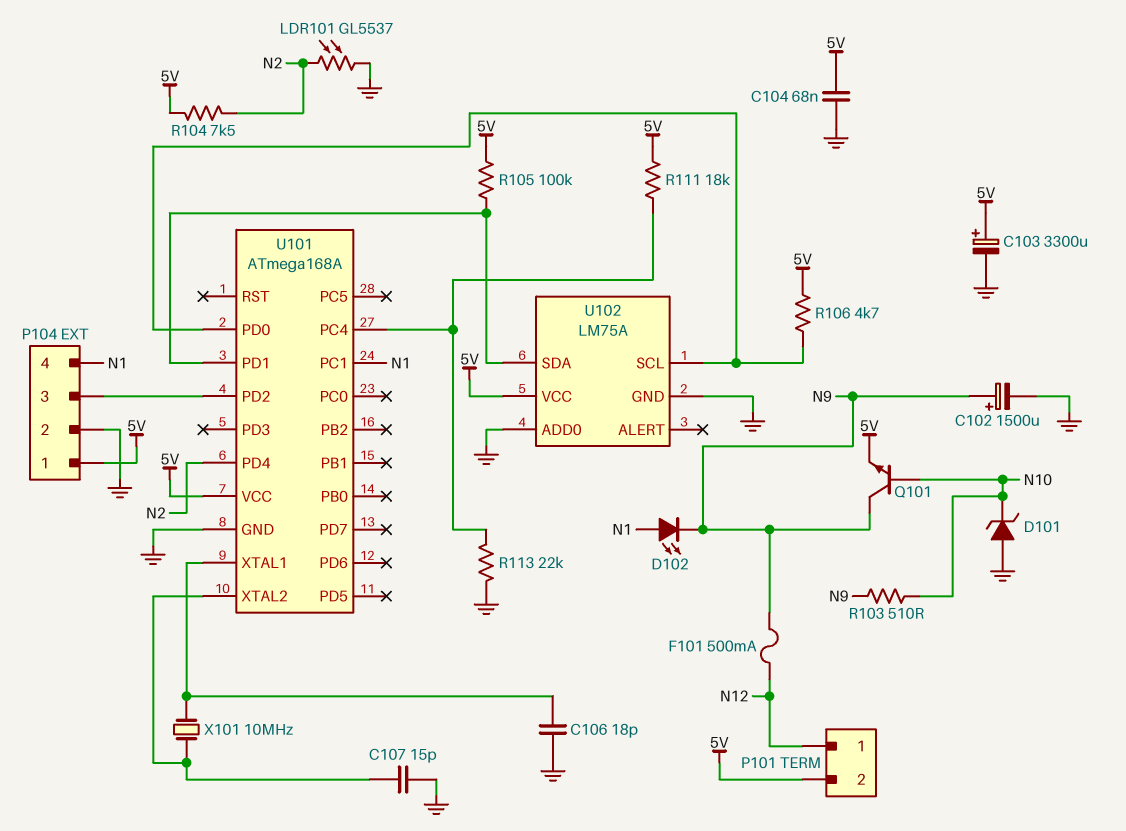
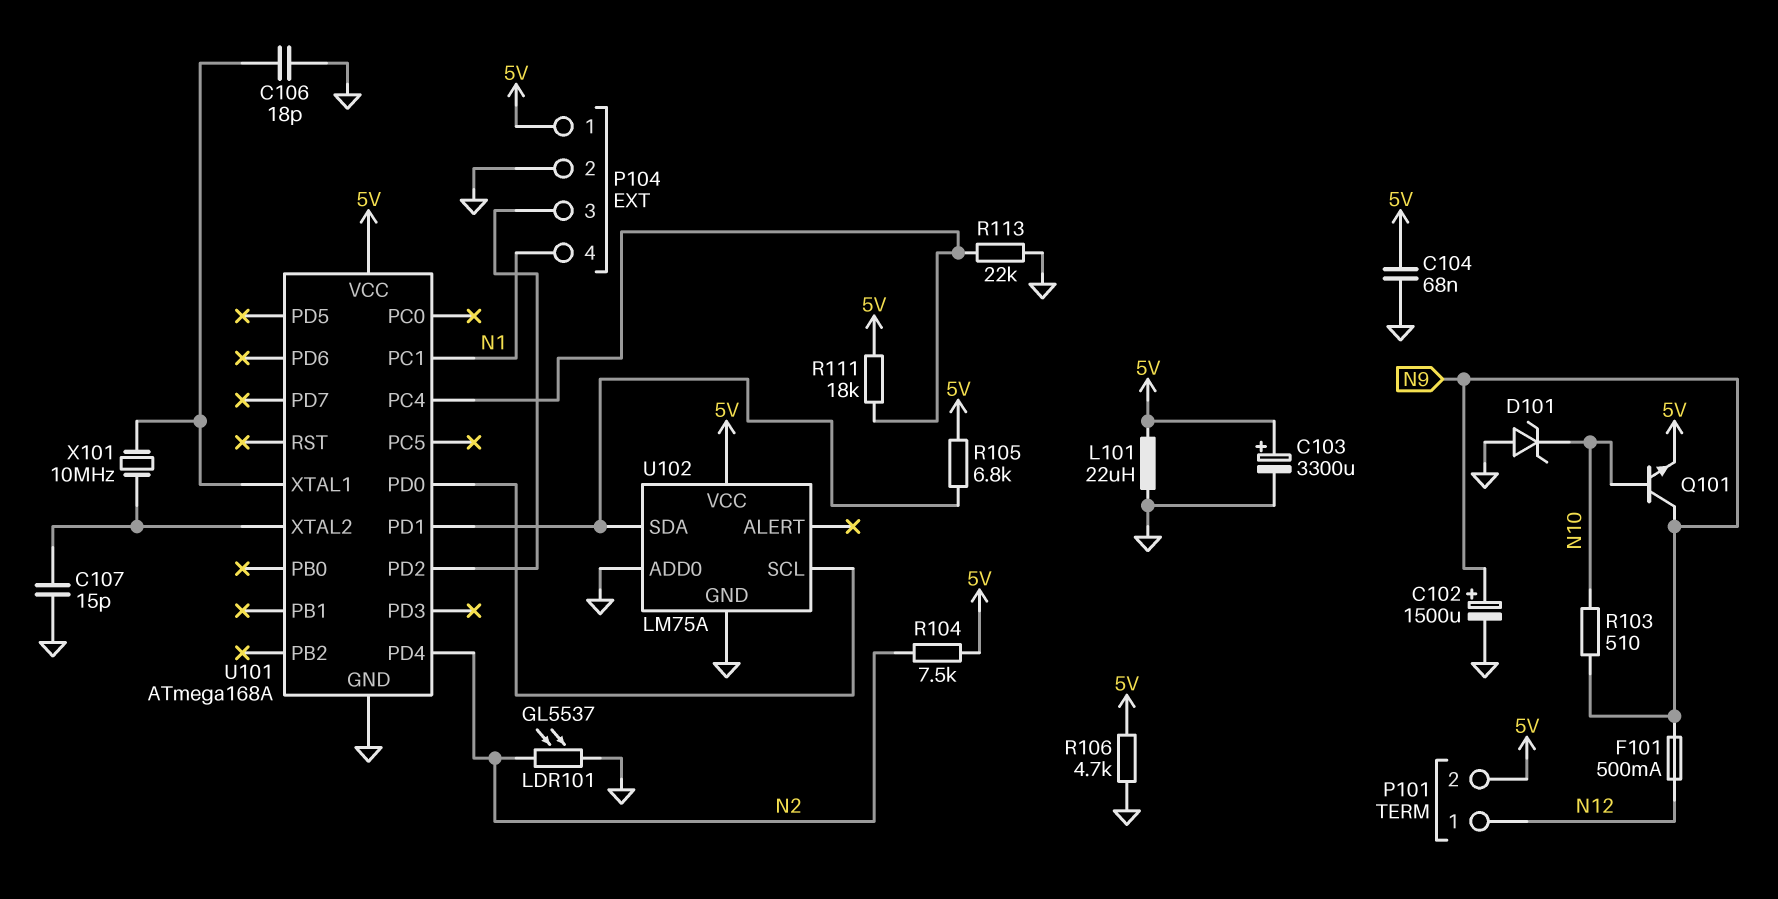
D102: LED (A N1, K N9) -> none
L101: none -> 22uH (5V, GND)
R105: 100k (5V, U101/PD1) -> 6.8k (5V, U101/PD1)
R106: 4.7k (5V, U101/PD0) -> 4.7k (5V, GND)

